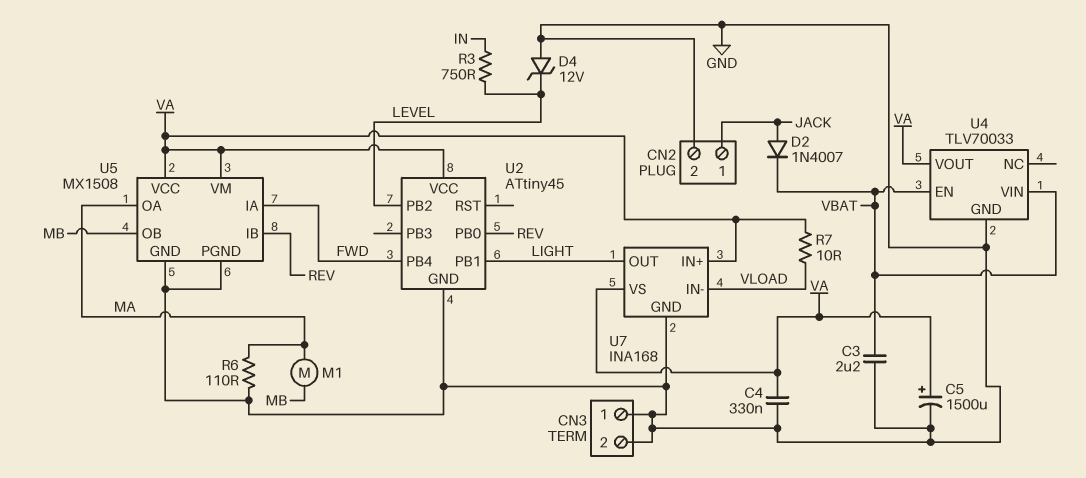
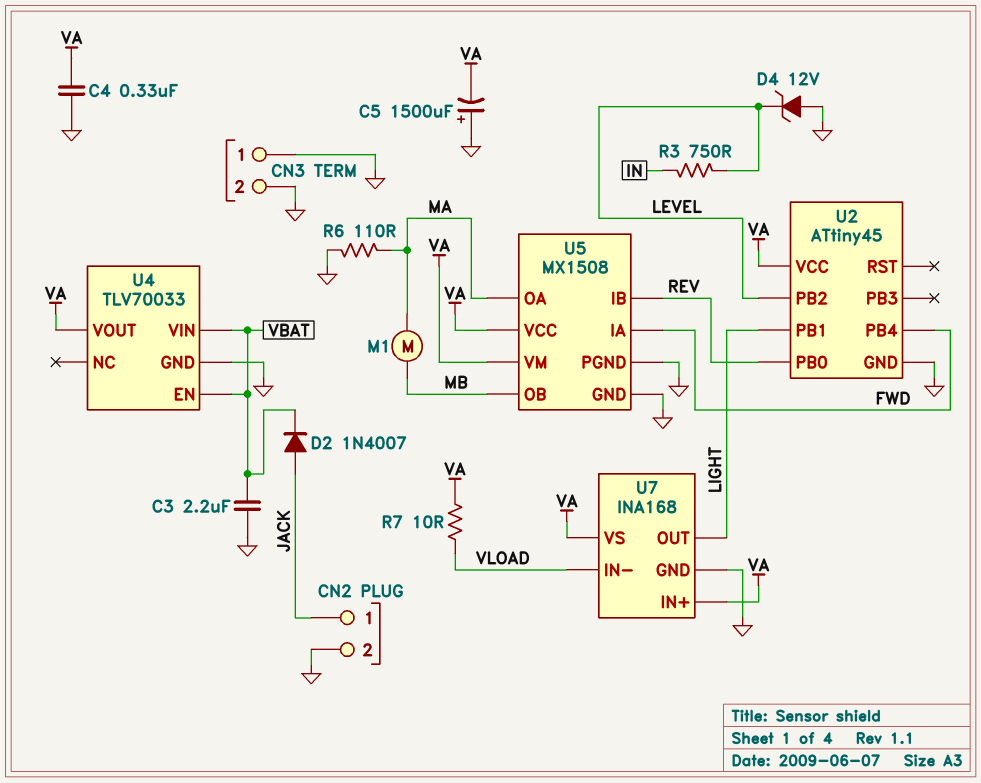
C5: 1500uF (plus VA, minus GND) -> 1500uF (plus GND, minus VA)

